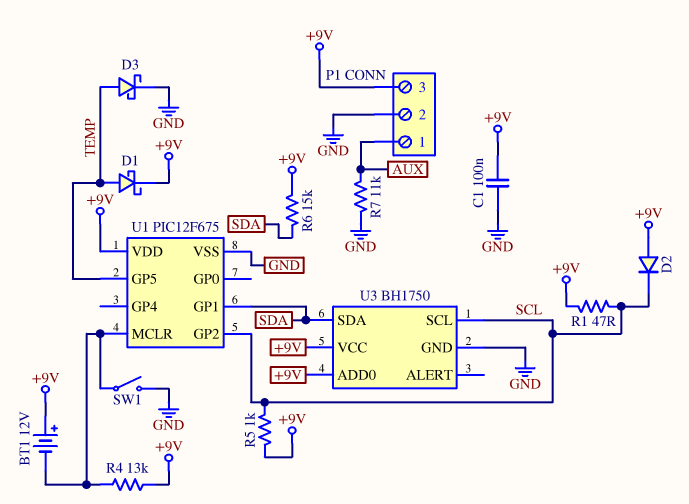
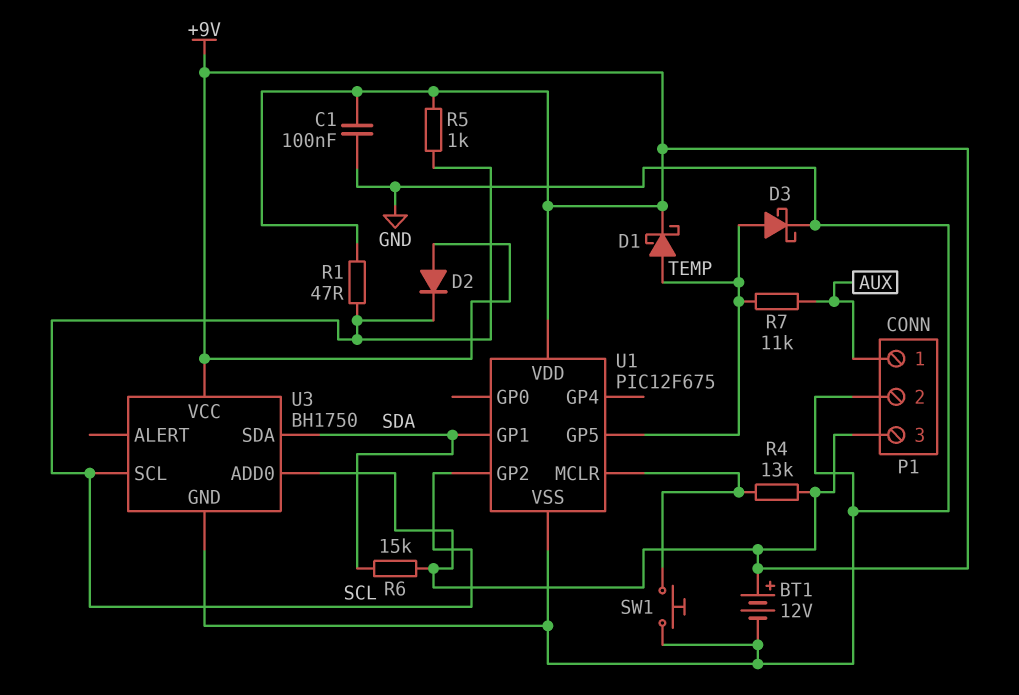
BT1: 12V (plus +9V, minus U1/MCLR) -> 12V (plus +9V, minus GND)
R7: 11k (AUX, GND) -> 11k (AUX, TEMP)
SW1: switch (GND, U1/MCLR) -> button (GND, U1/MCLR)

